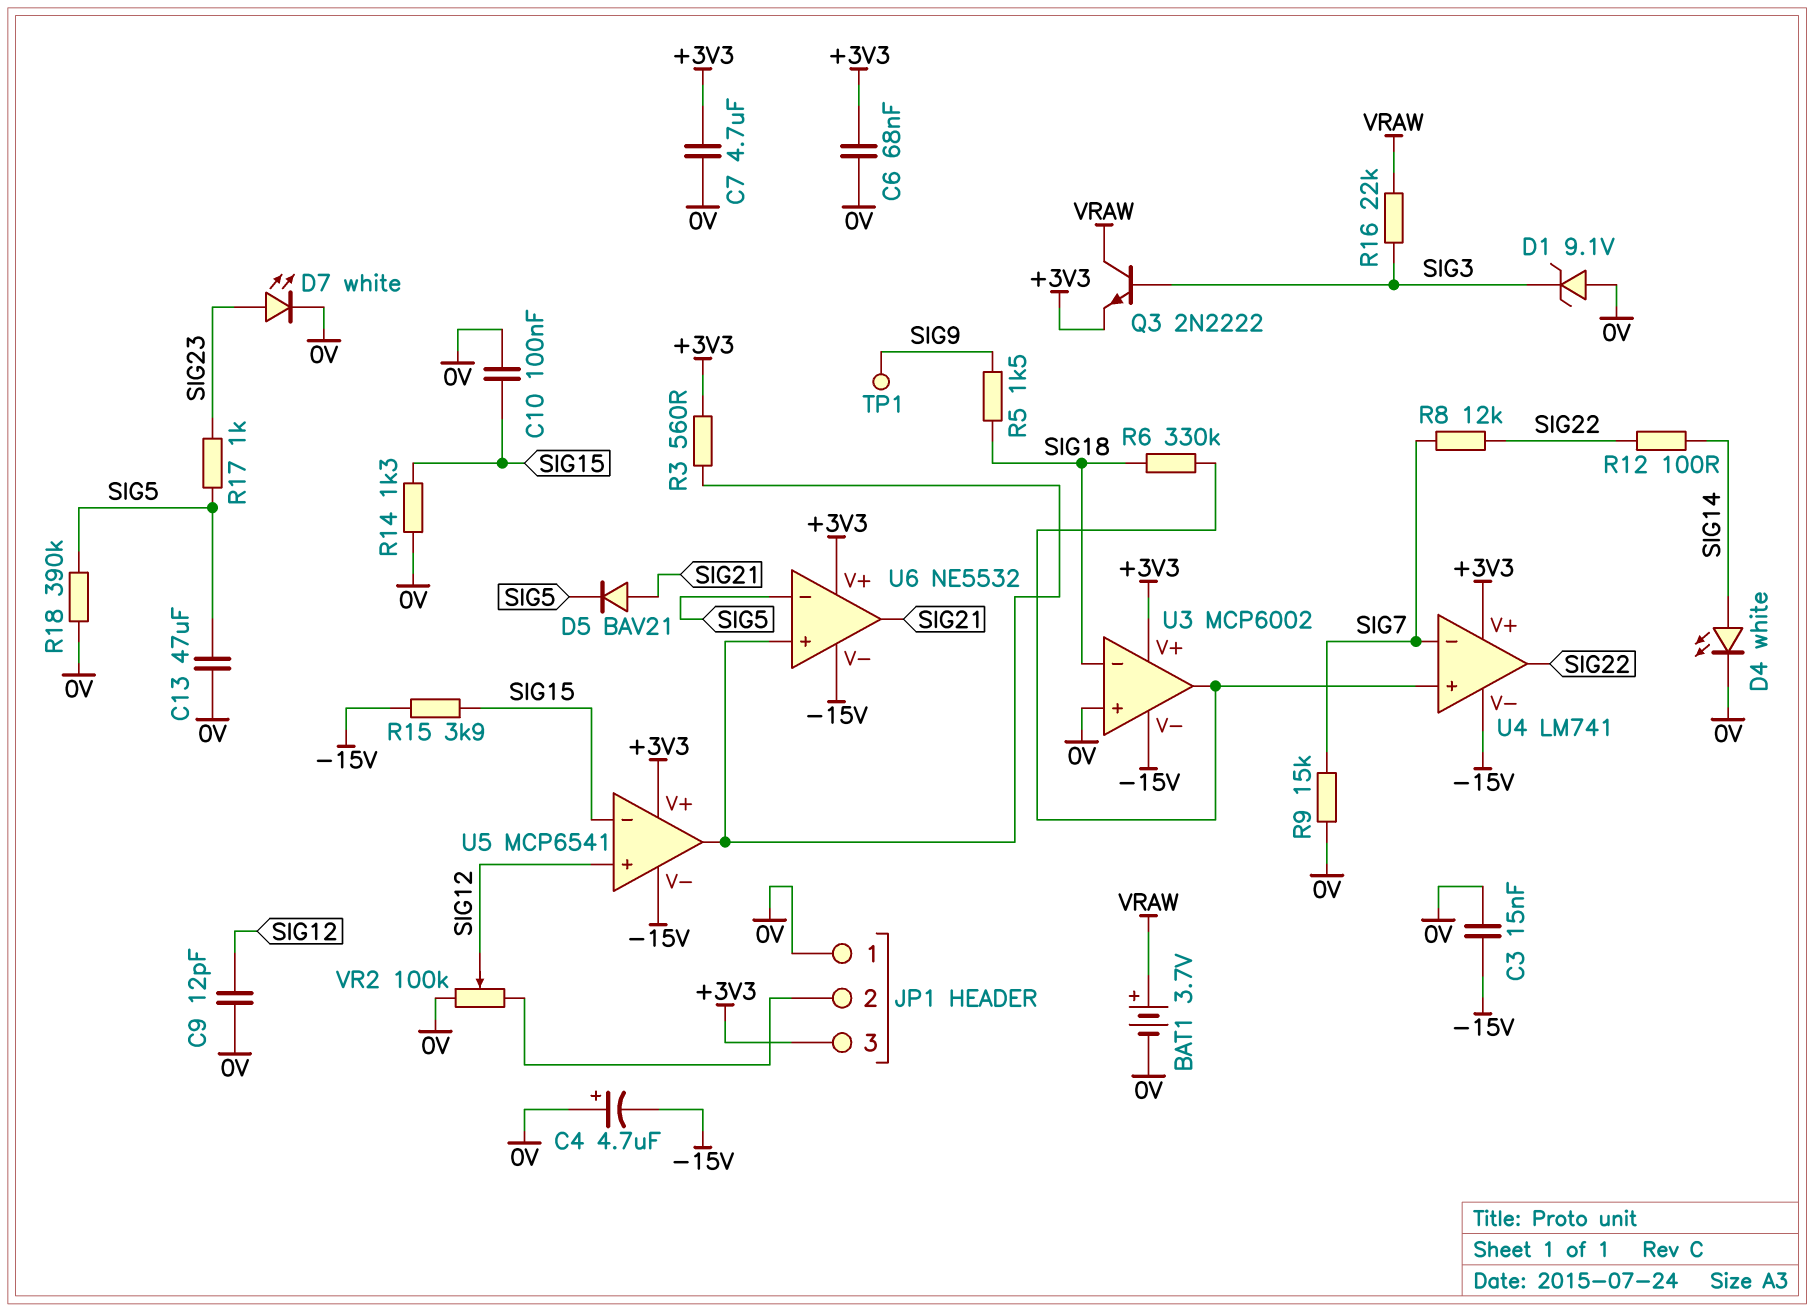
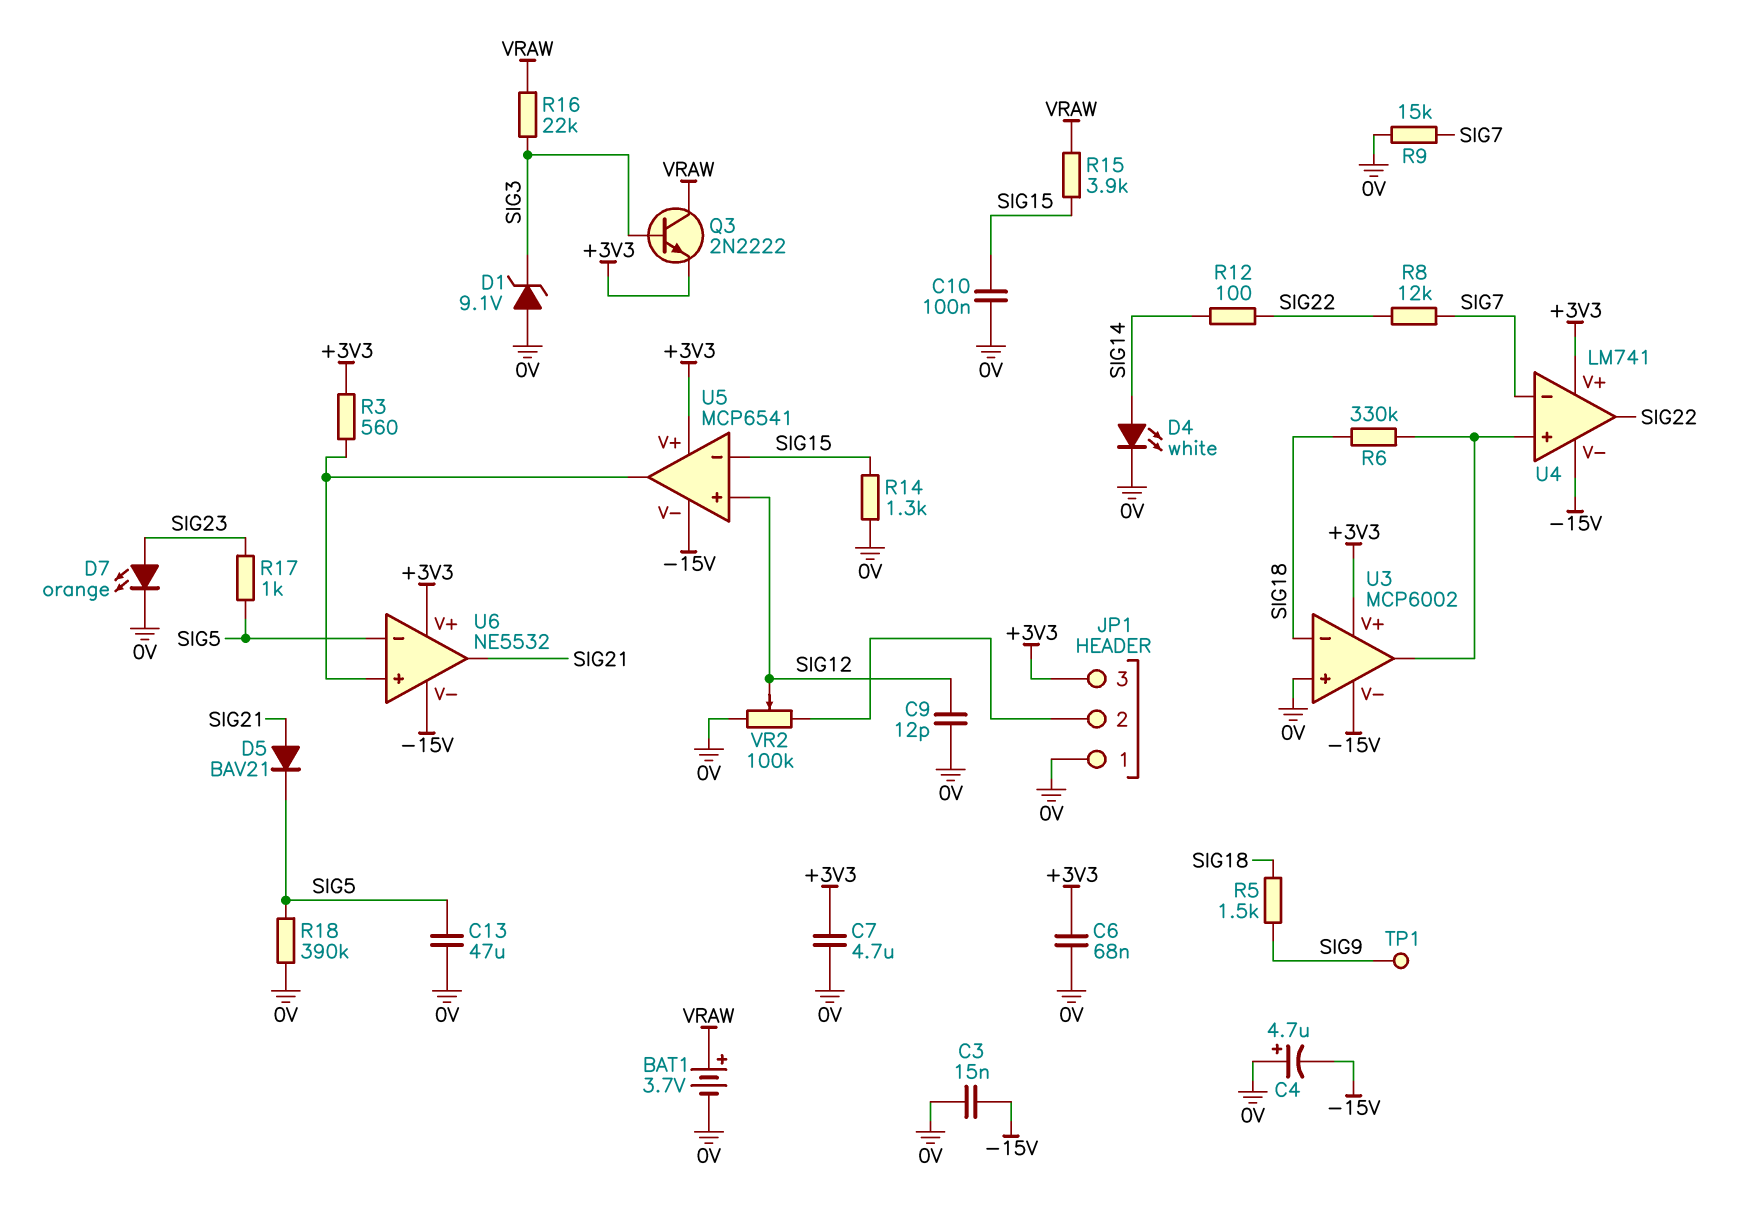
D7: LED white (A SIG23, K 0V) -> LED orange (A SIG23, K 0V)
R15: 3.9k (-15V, SIG15) -> 3.9k (SIG15, VRAW)

